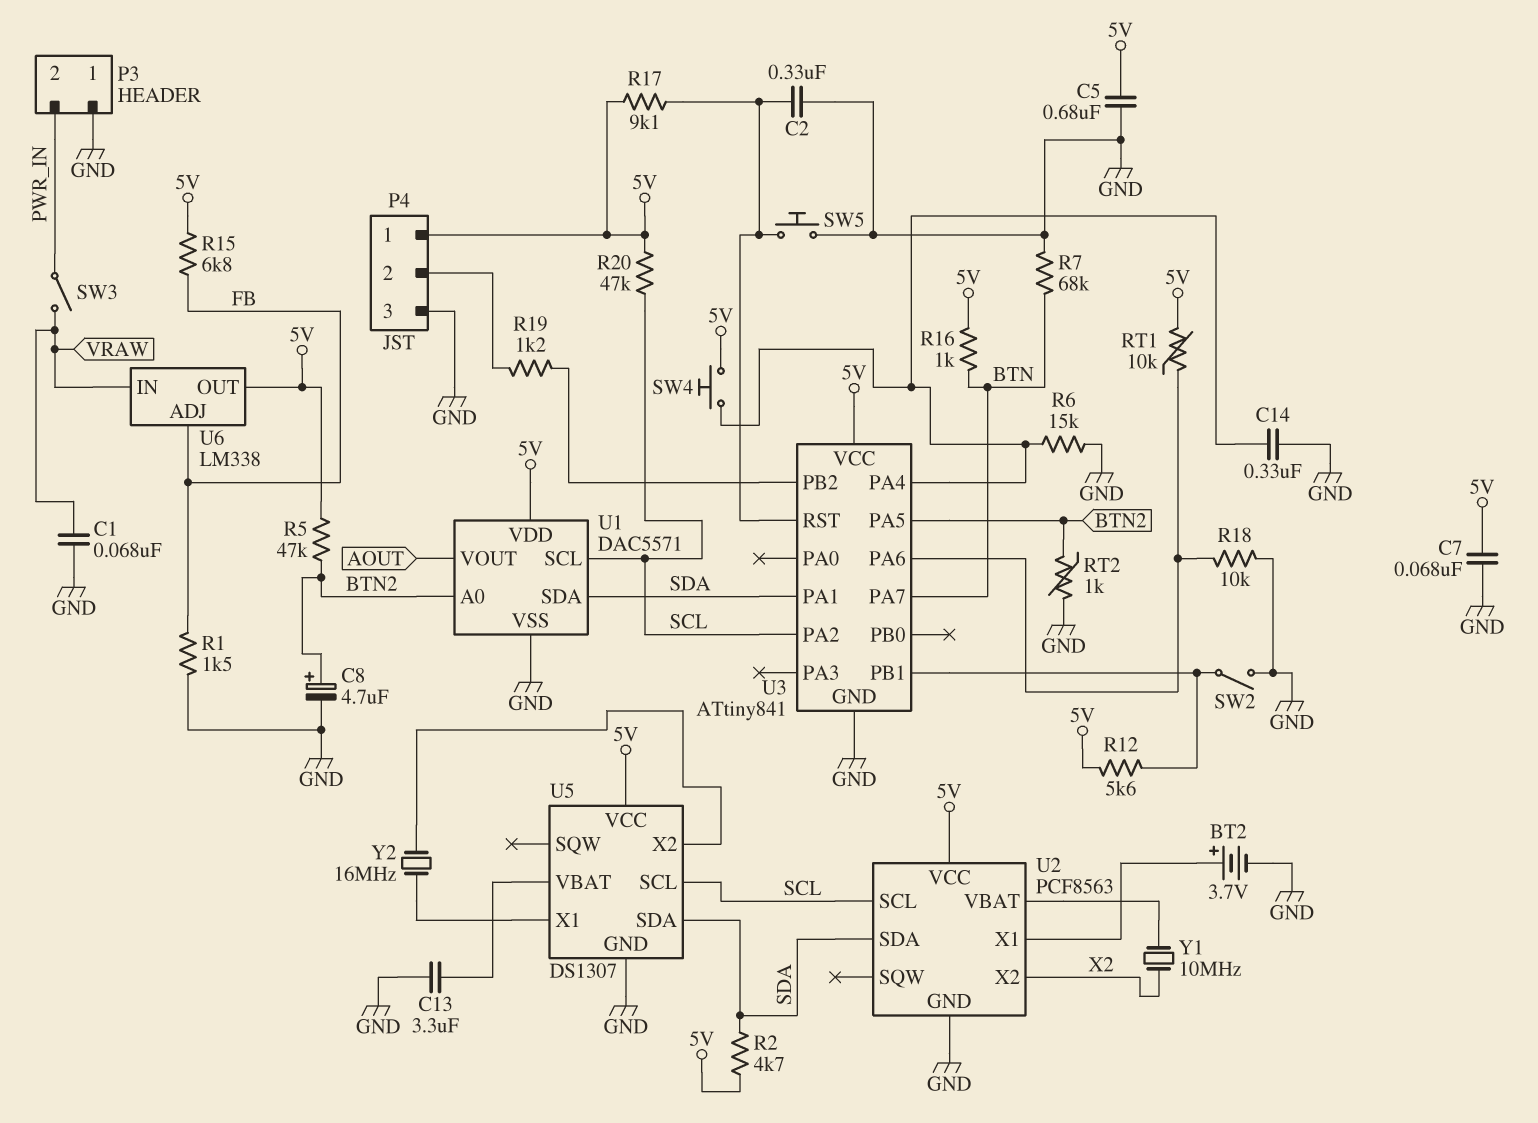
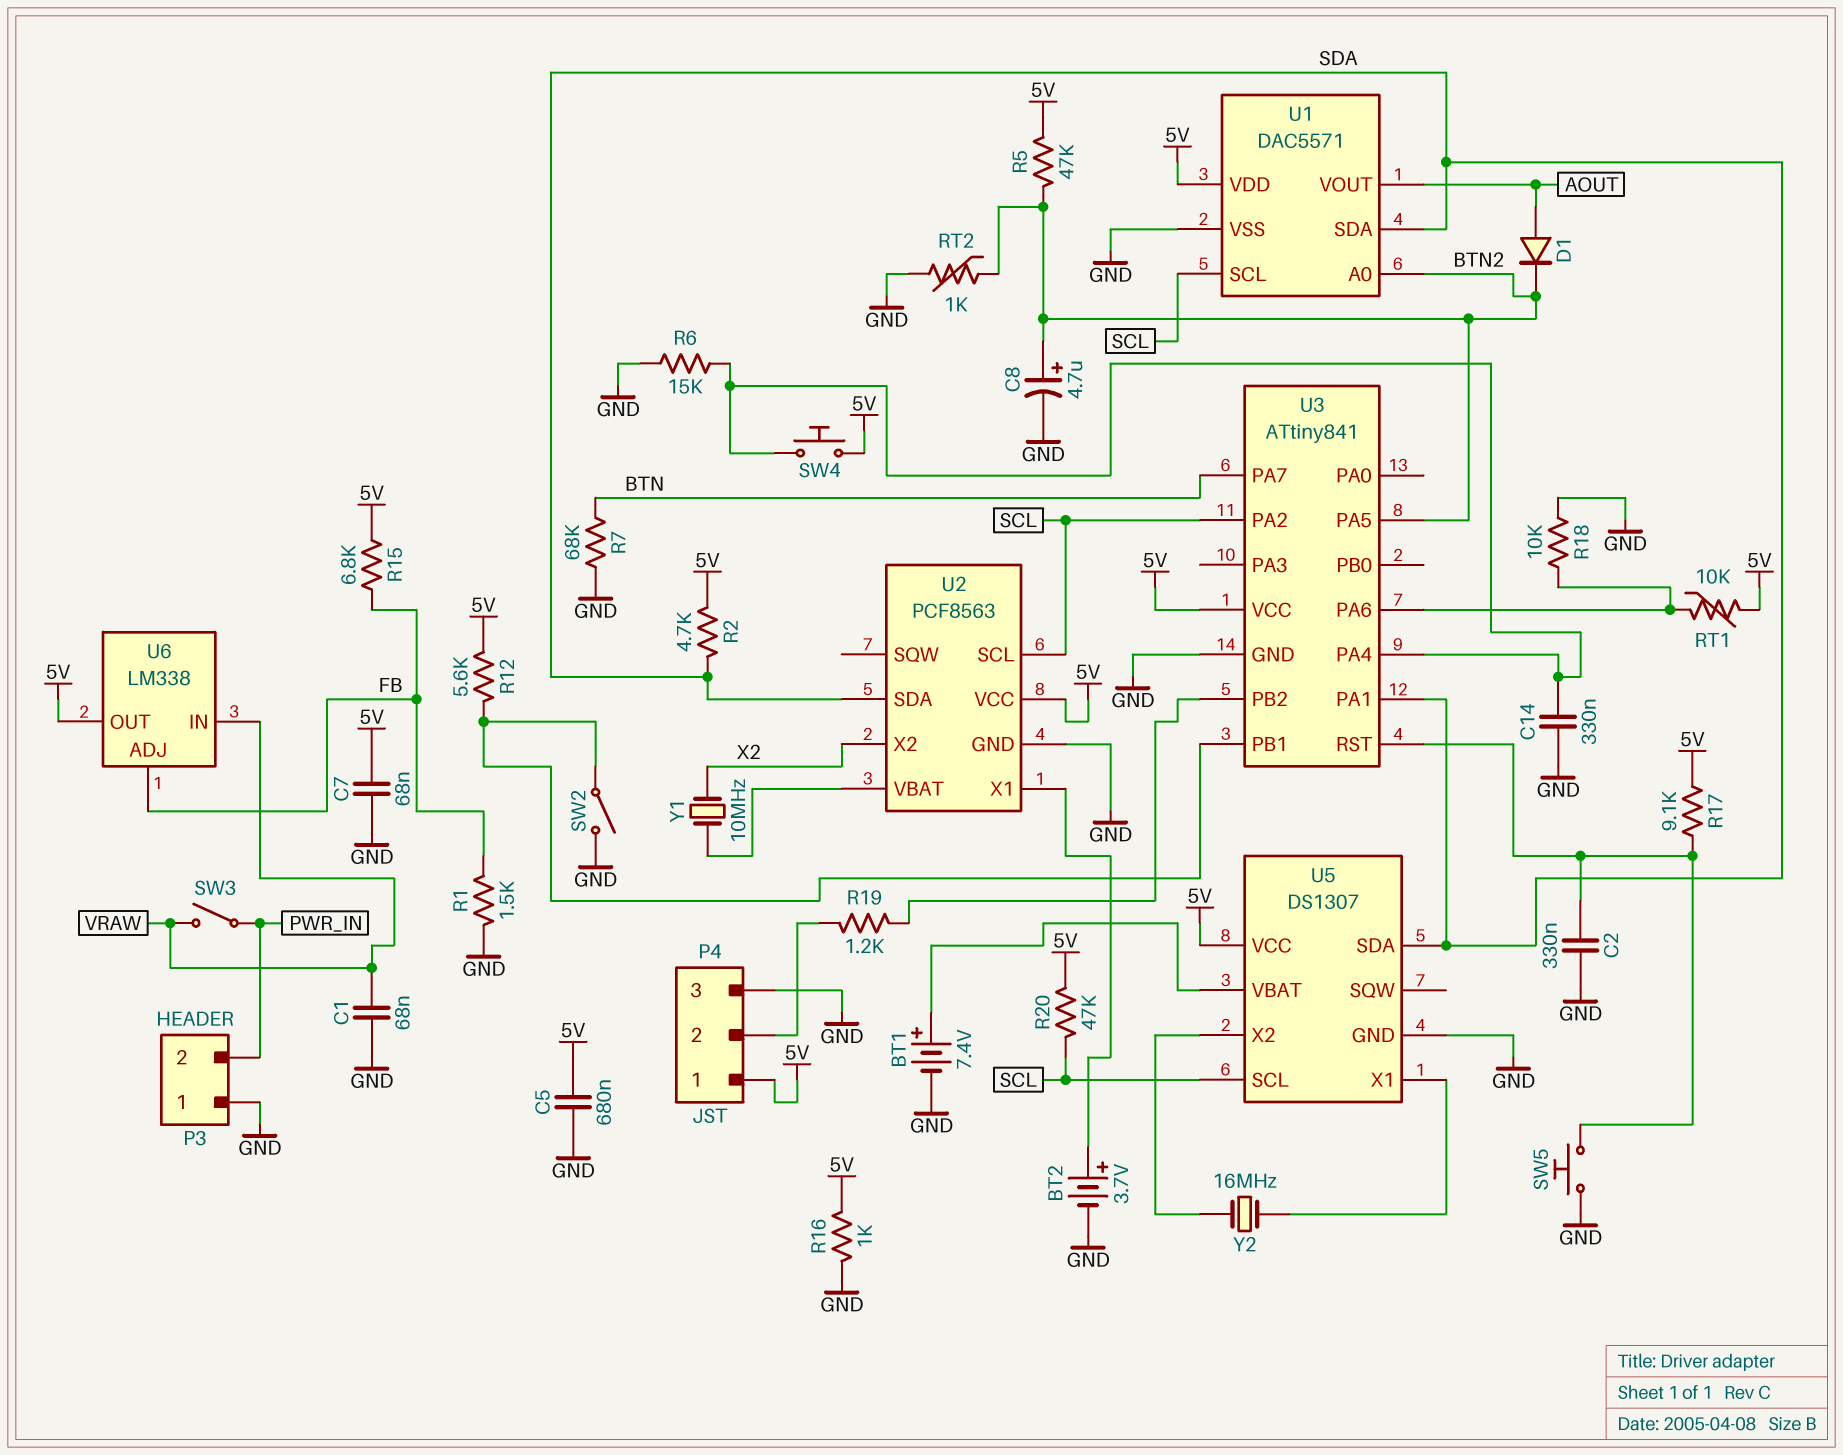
BT1: none -> 7.4V (plus U5/VBAT, minus GND)
C13: 3.3uF (GND, U5/VBAT) -> none
D1: none -> diode (A AOUT, K BTN2)
R16: 1k (5V, BTN) -> 1k (5V, GND)

